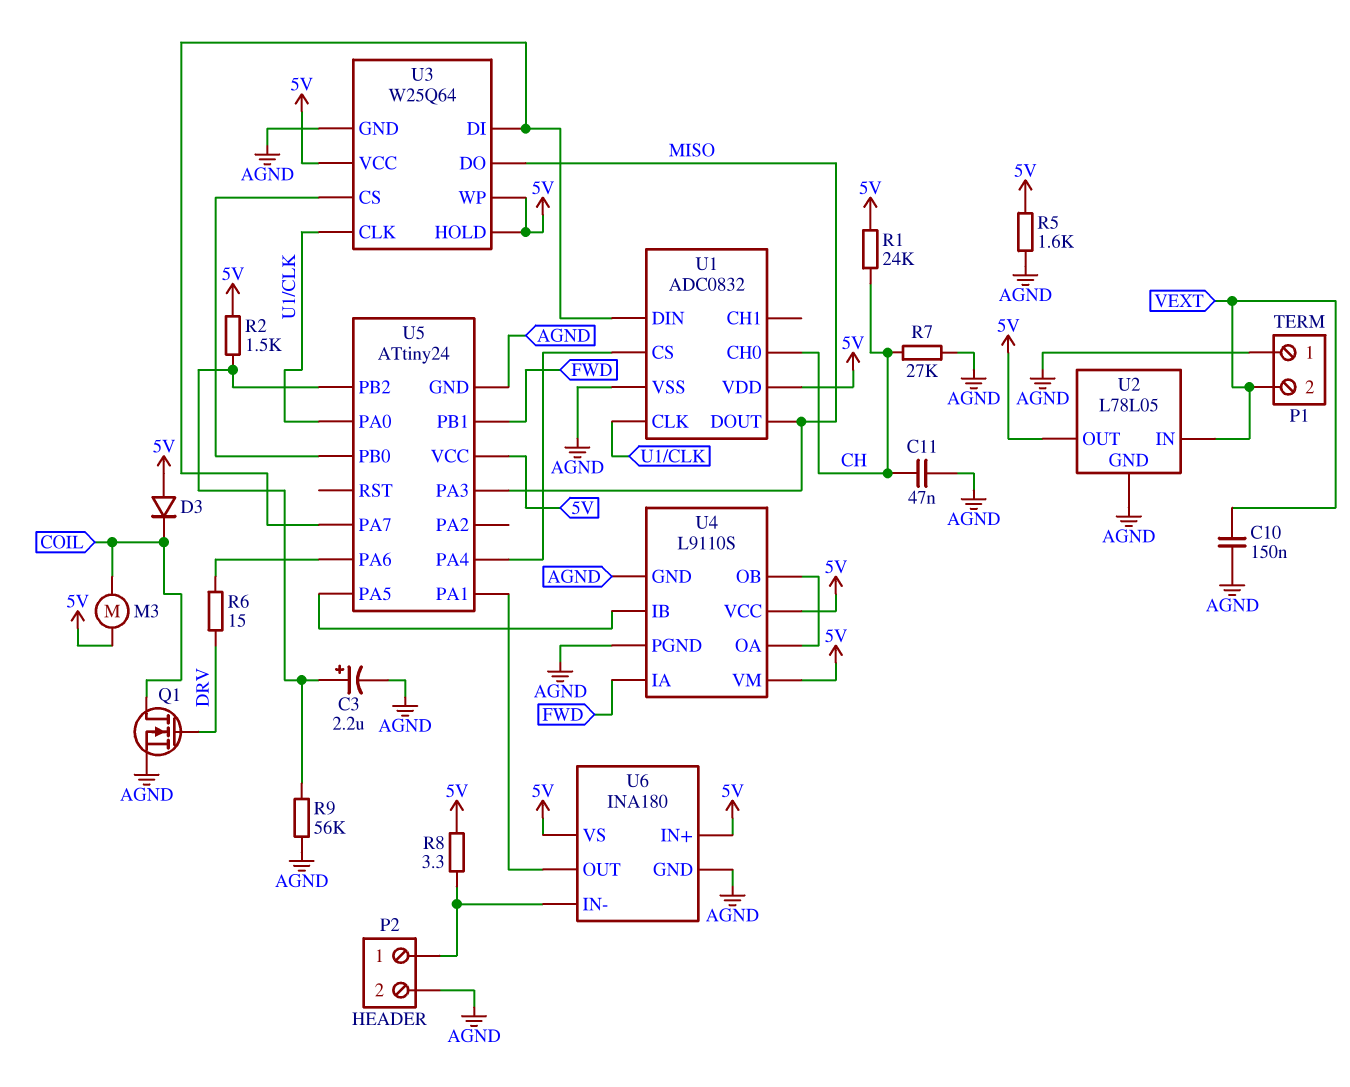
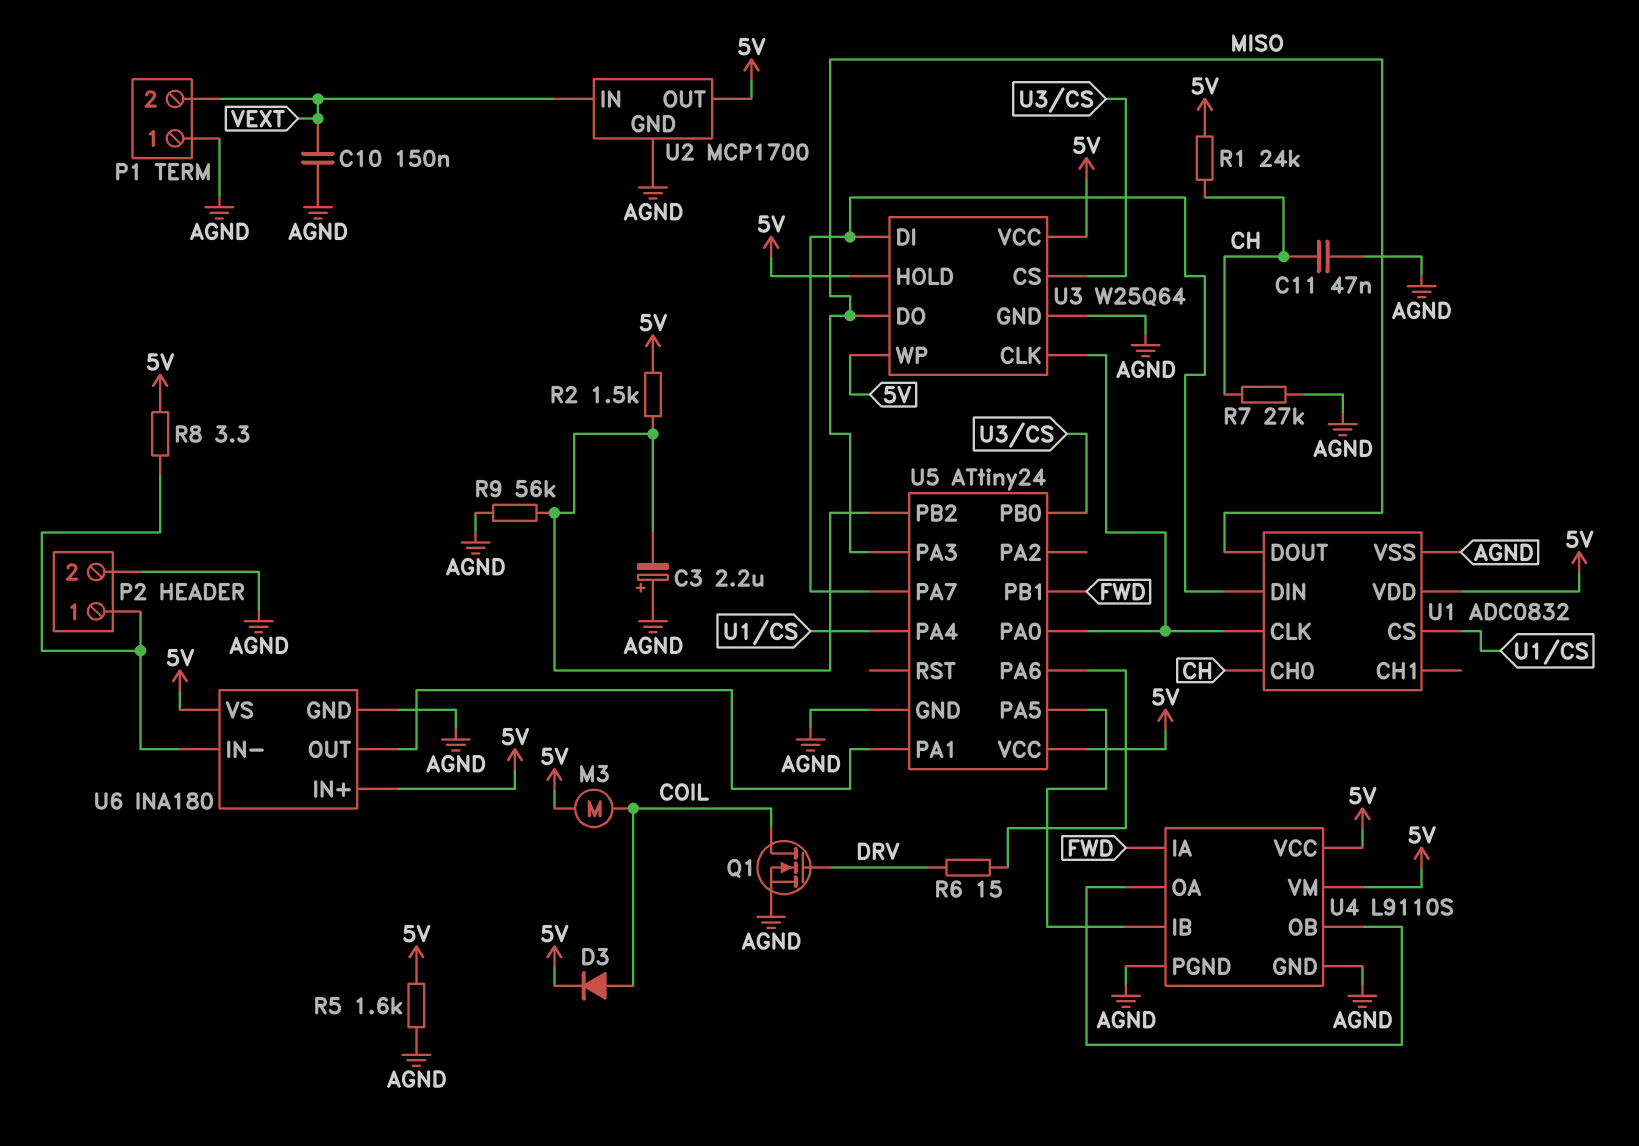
C3: 2.2uF (plus U5/PB2, minus AGND) -> 2.2uF (plus AGND, minus U5/PB2)
D3: diode (A 5V, K COIL) -> diode (A COIL, K 5V)
U2: L78L05 -> MCP1700

